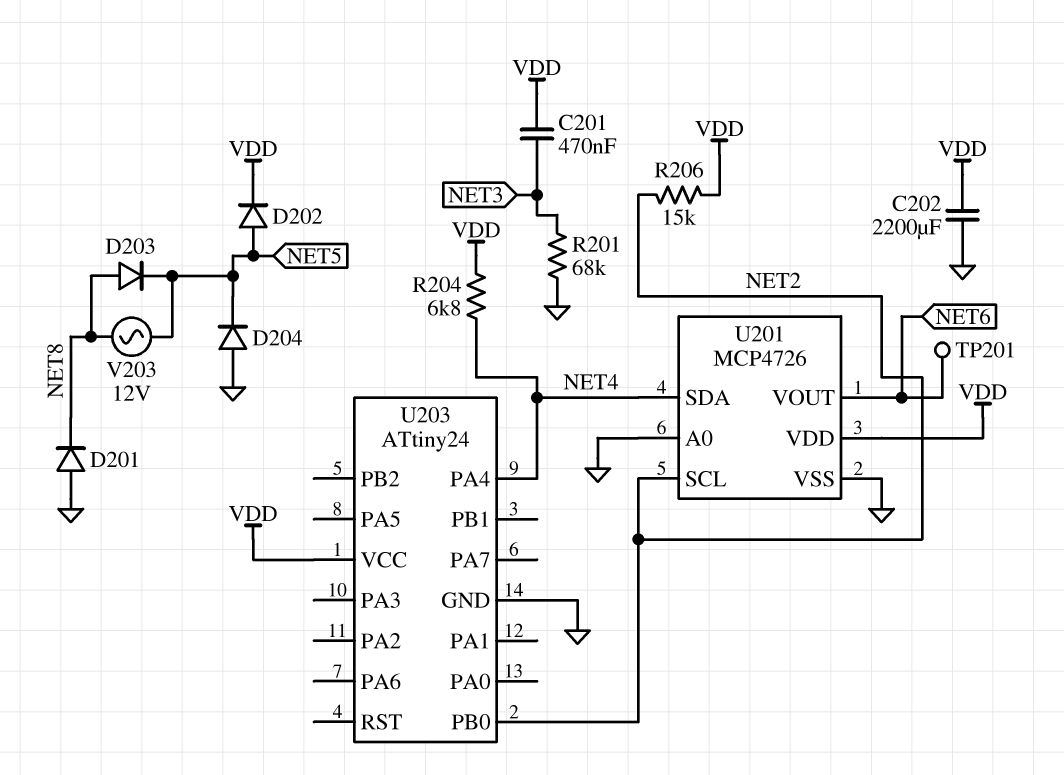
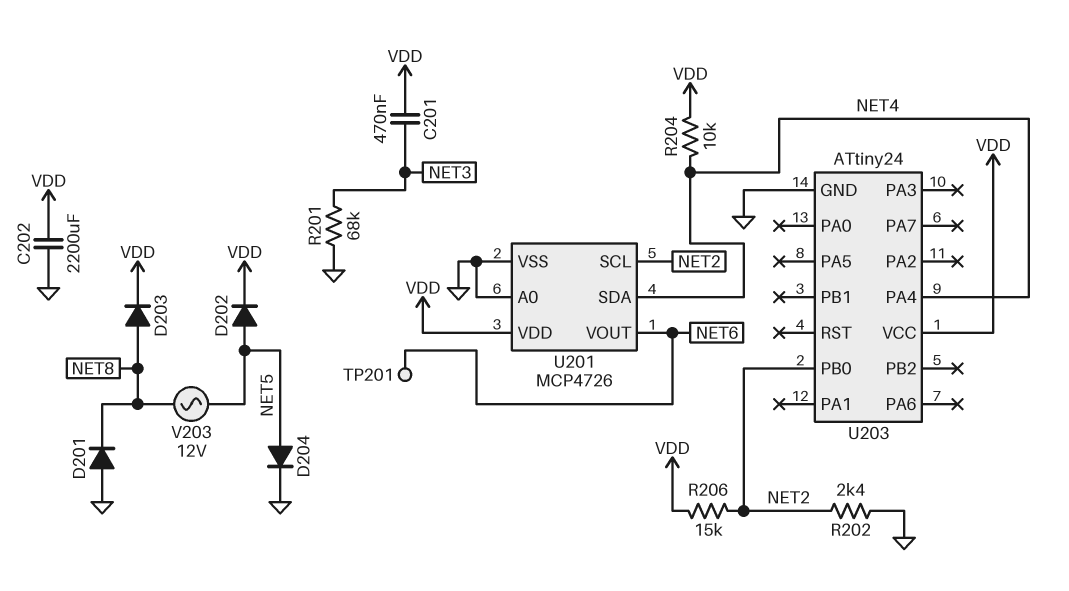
D203: diode (A NET8, K NET5) -> diode (A NET8, K VDD)
D204: diode (A GND, K NET5) -> diode (A NET5, K GND)
R202: none -> 2.4k (GND, NET2)
R204: 6.8k (NET4, VDD) -> 10k (NET4, VDD)

